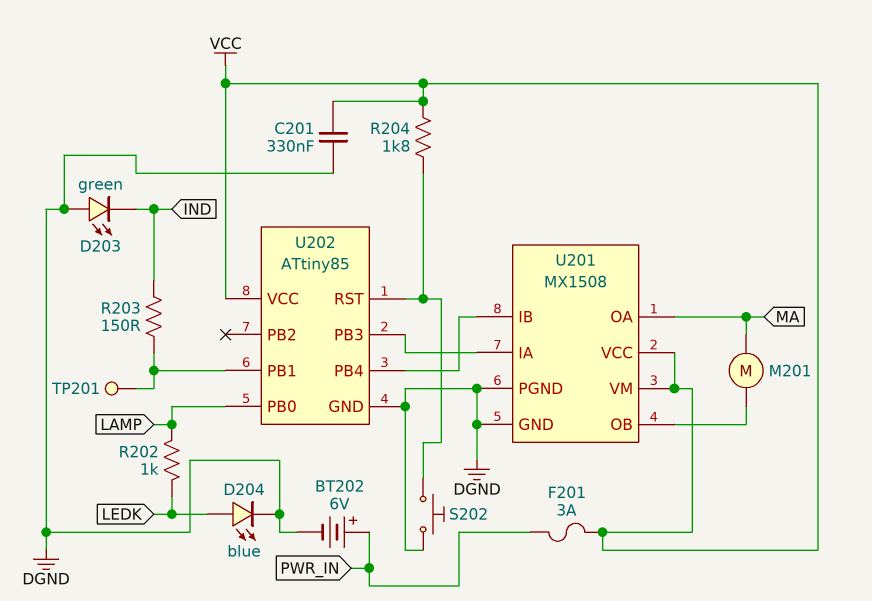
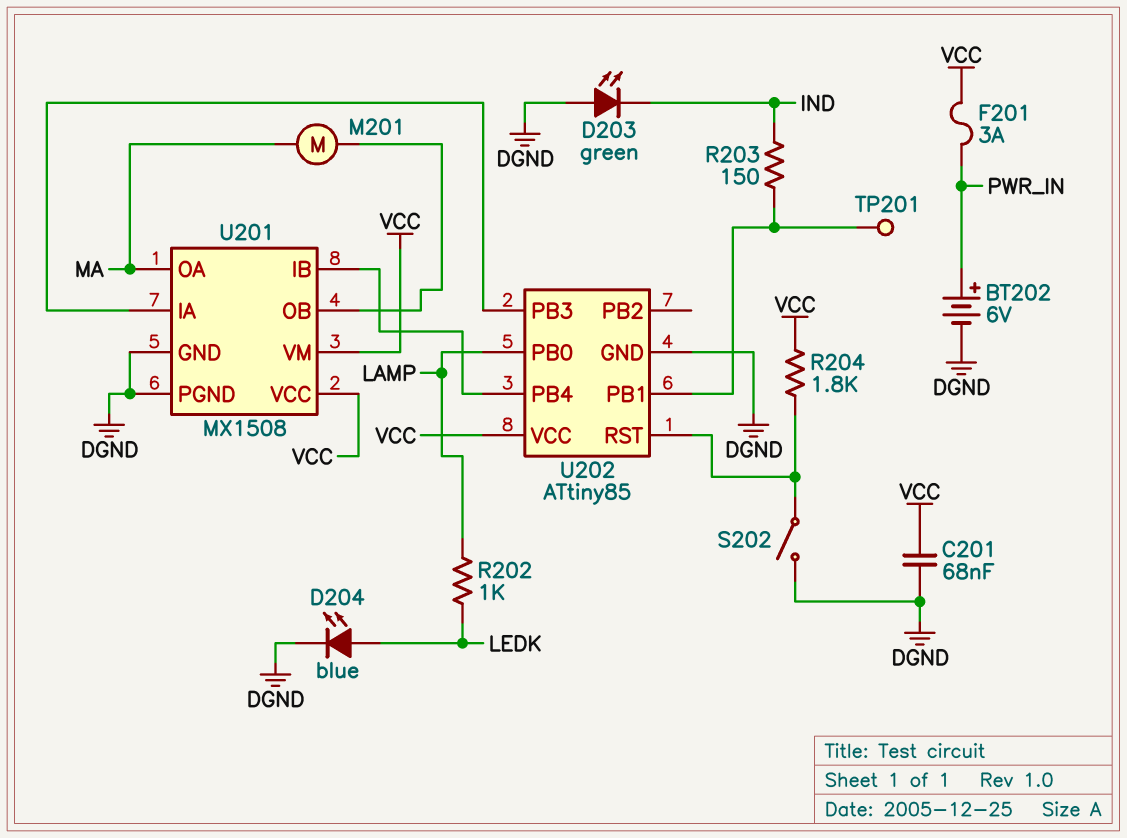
C201: 330nF (DGND, VCC) -> 68nF (DGND, VCC)
S202: button (DGND, U202/RST) -> switch (DGND, U202/RST)

